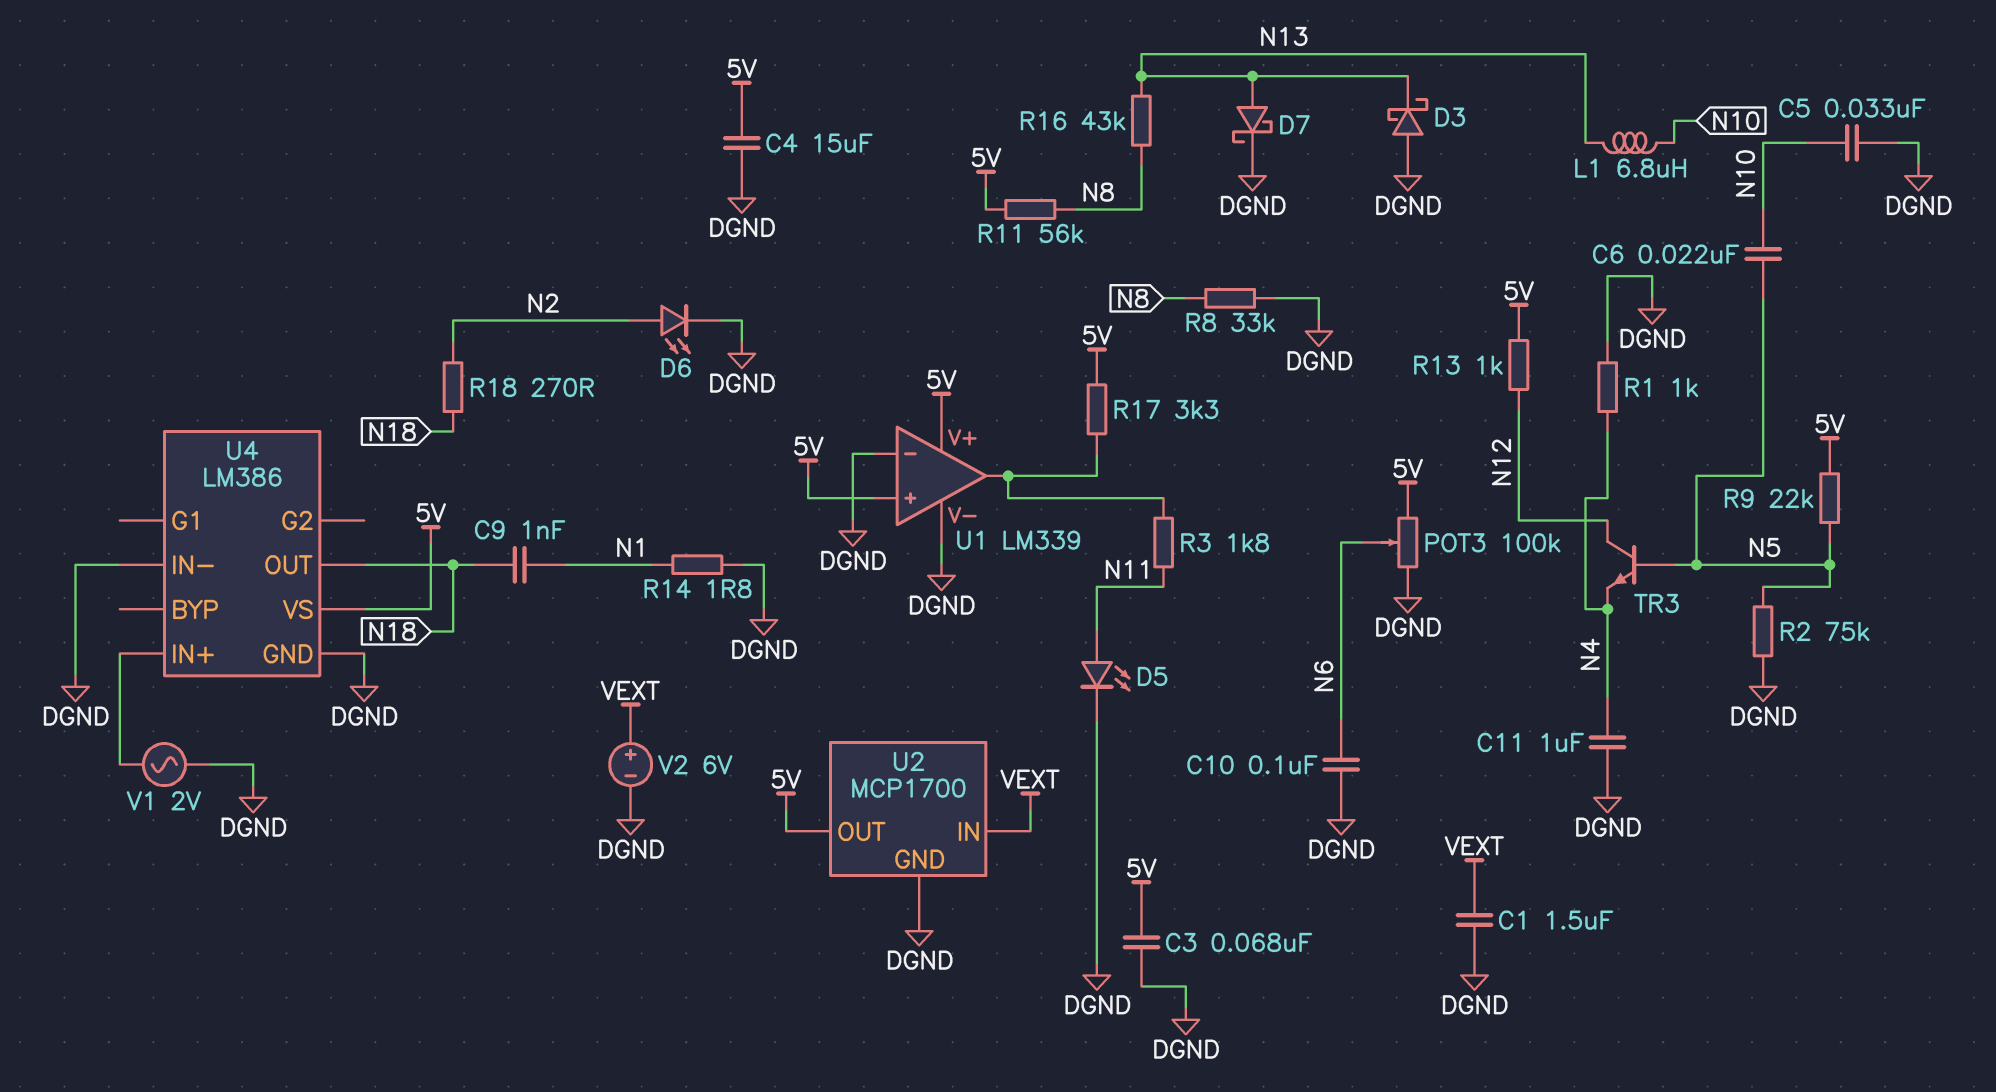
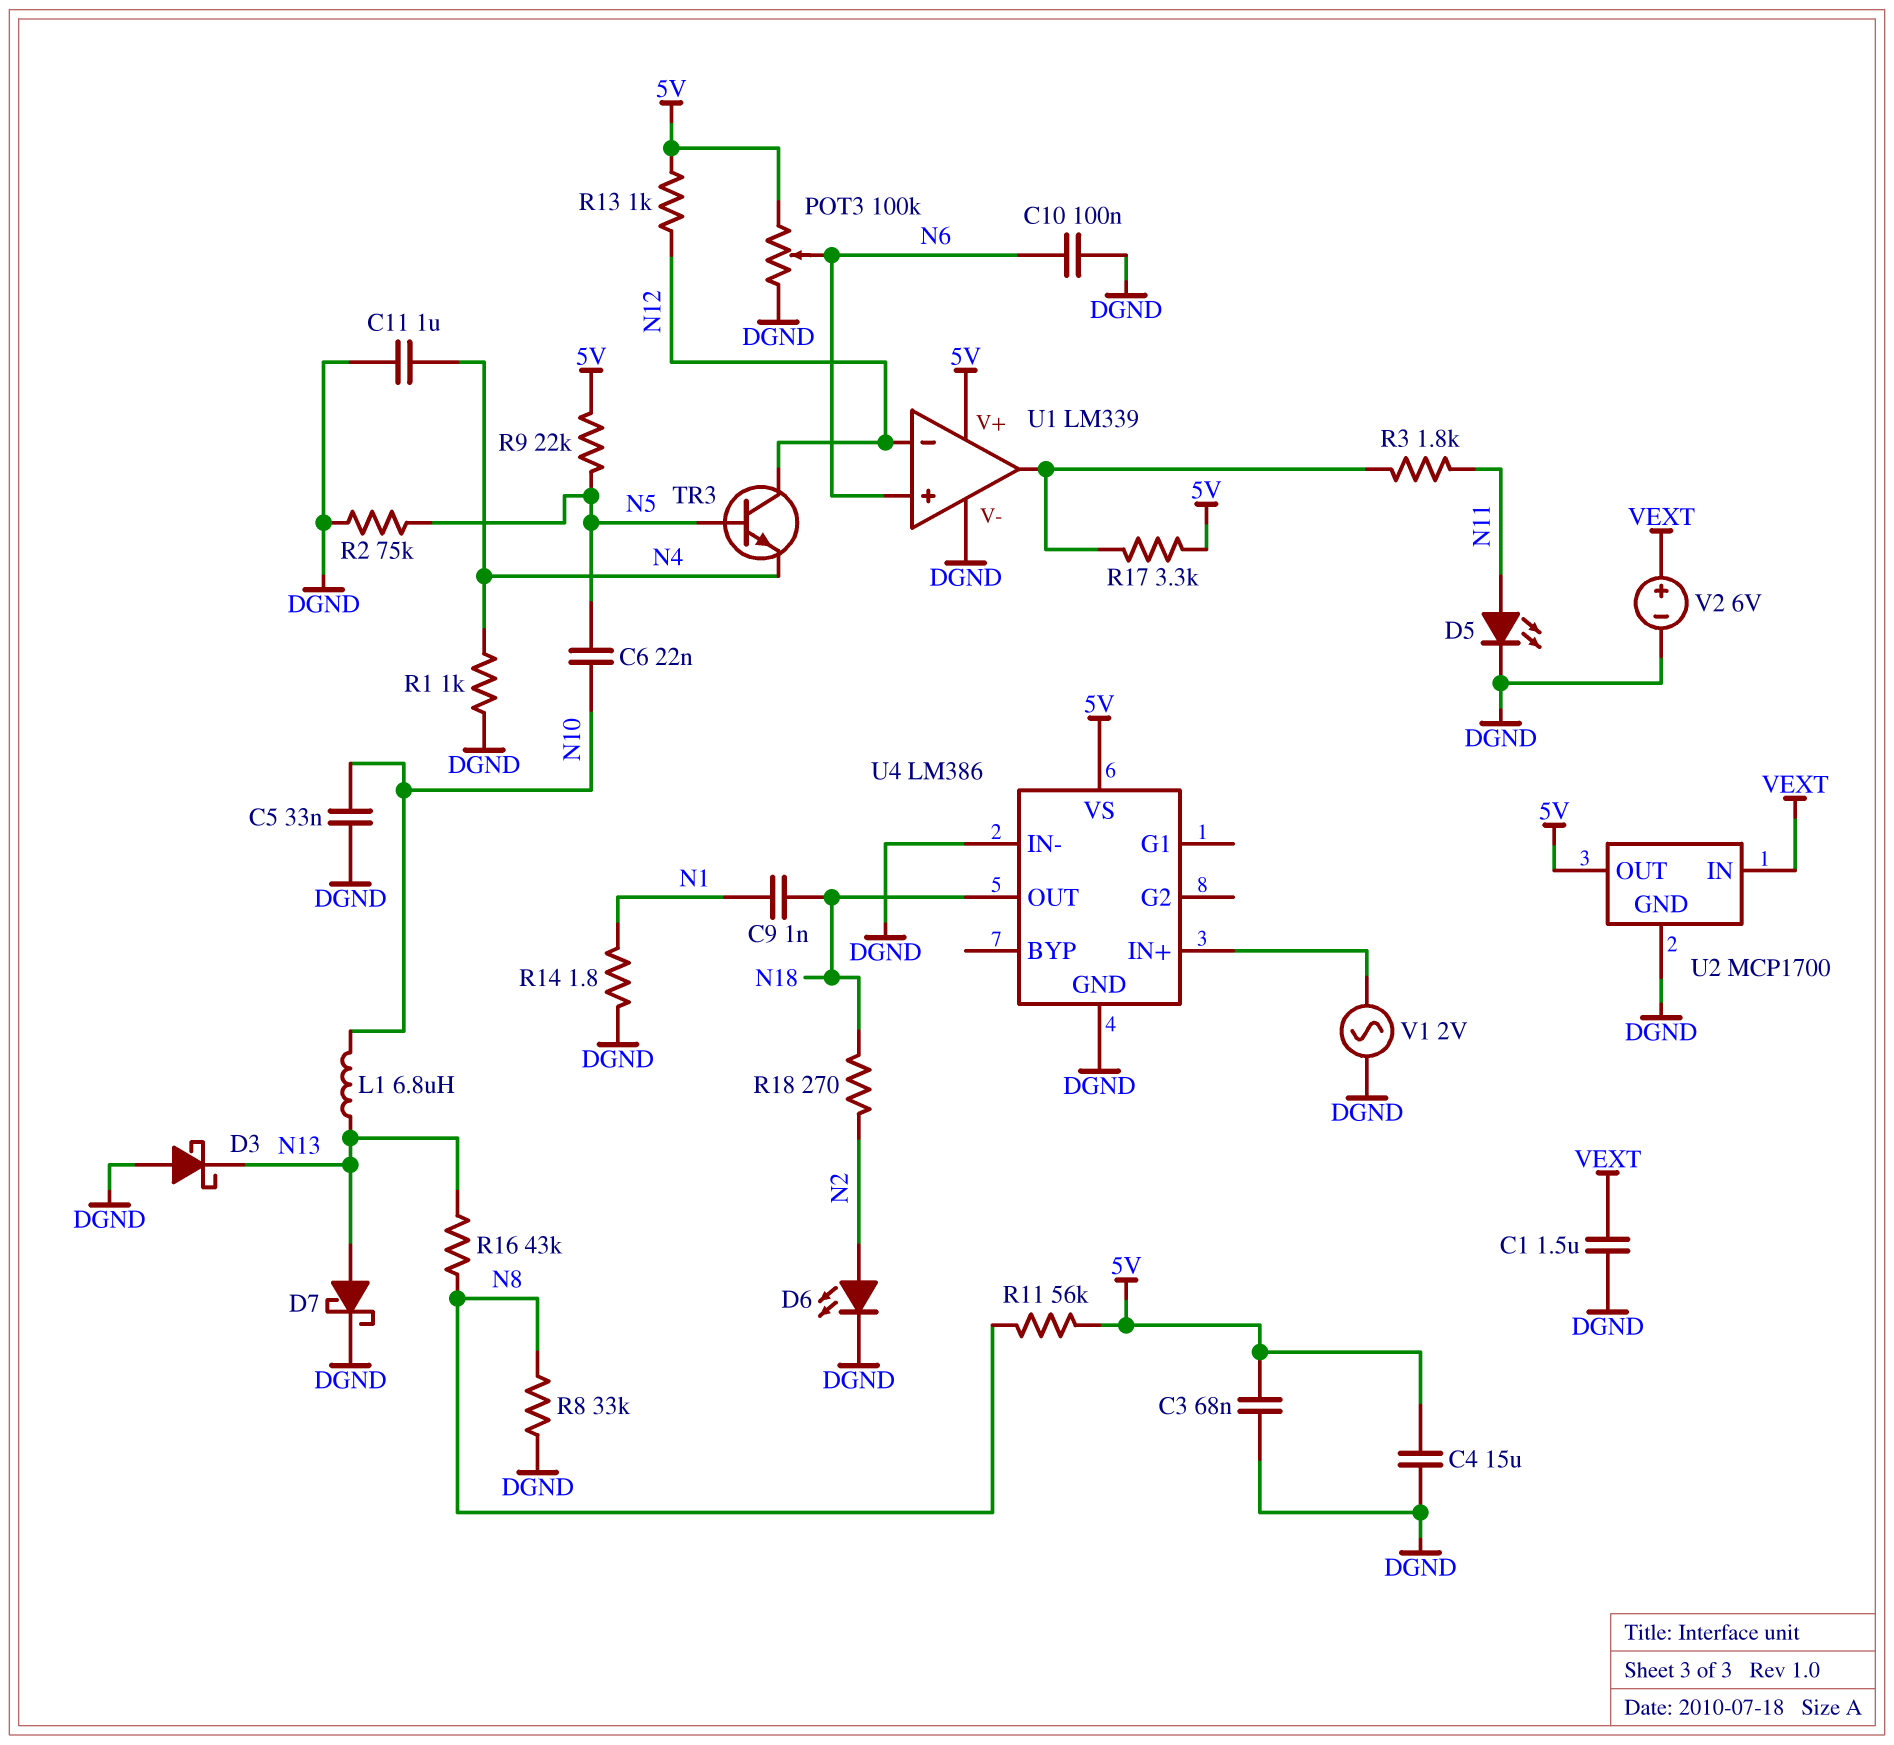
U1 pin in+: 5V -> N6
U1 pin in-: DGND -> N12

